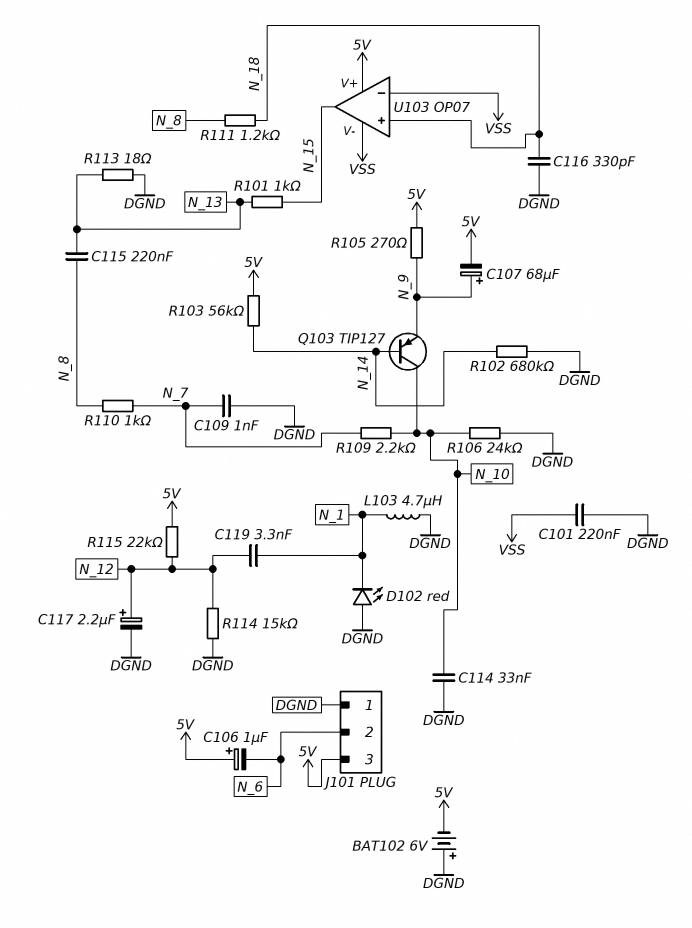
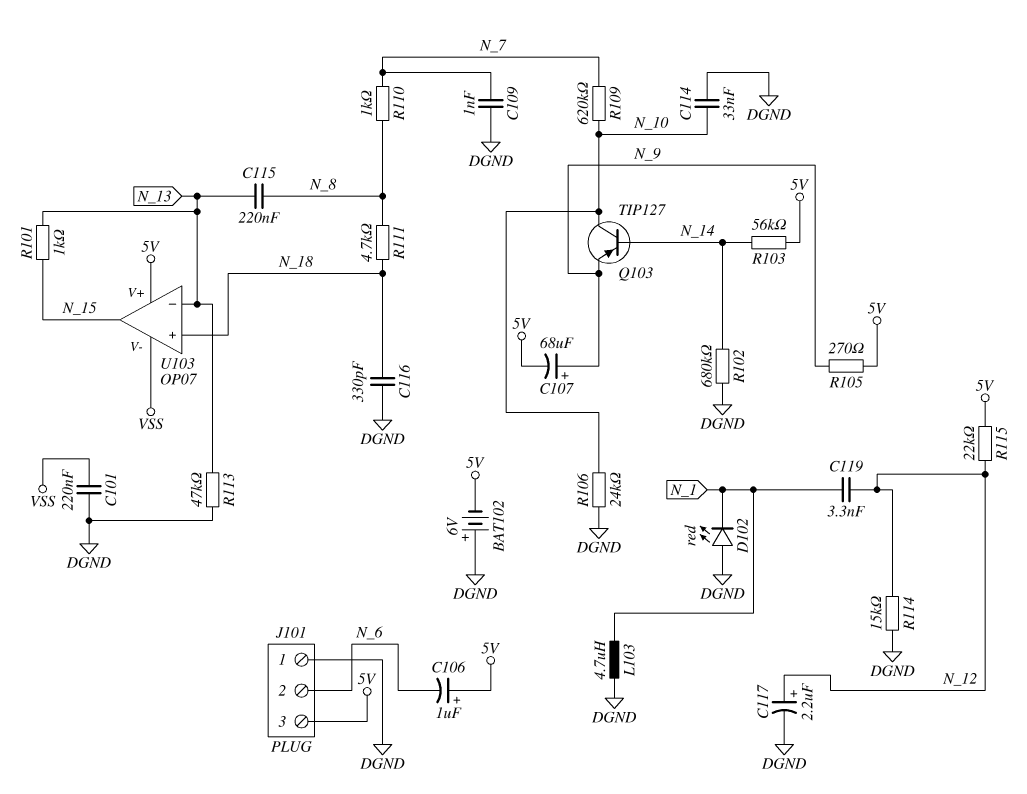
R109: 2.2k (N_7, N_10) -> 620k (N_7, N_10)
R111: 1.2k (N_8, N_18) -> 4.7k (N_8, N_18)
R113: 18 (DGND, N_13) -> 47k (DGND, N_13)
U103 pin in-: VSS -> N_13

